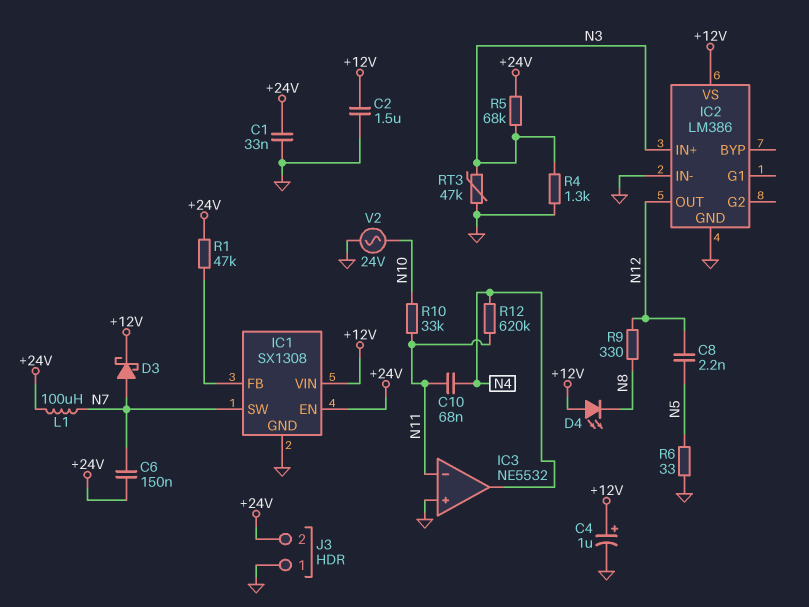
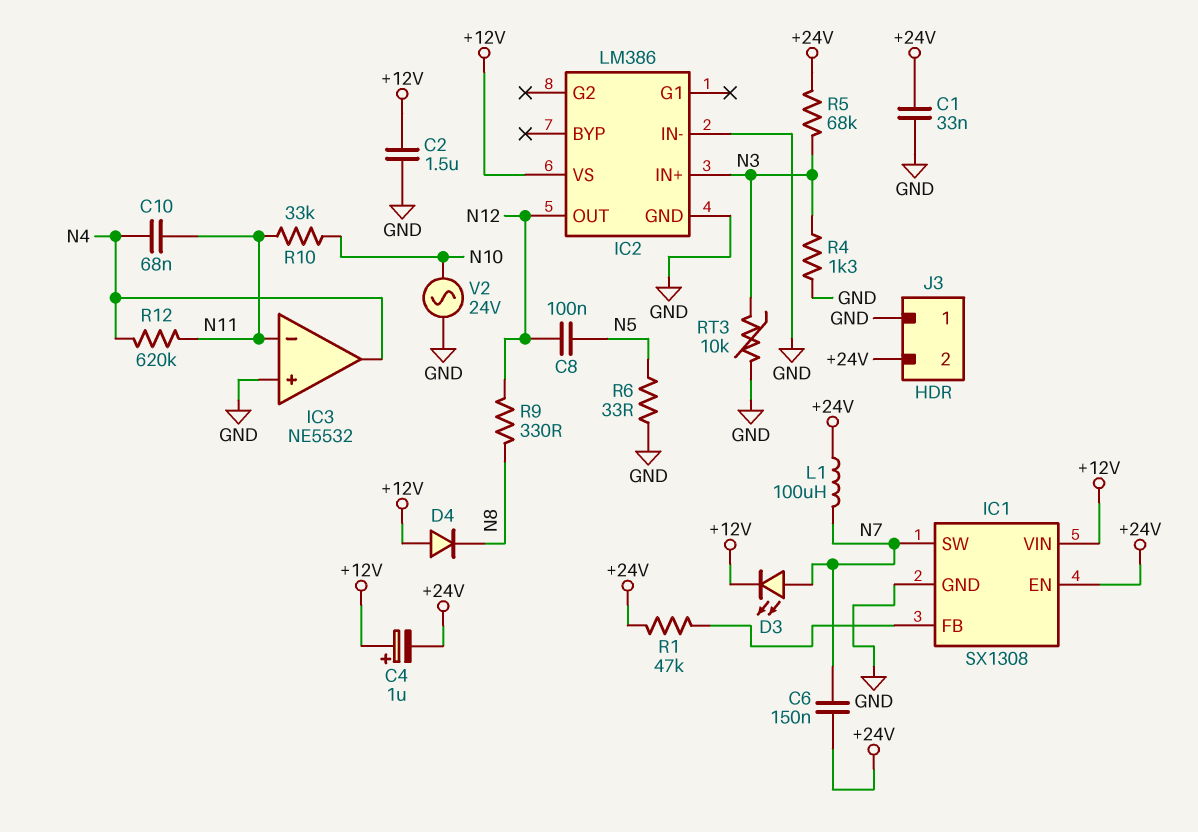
C4: 1uF (plus +12V, minus GND) -> 1uF (plus +12V, minus +24V)
C8: 2.2nF (N5, N12) -> 100nF (N5, N12)
D3: schottky (A N7, K +12V) -> LED (A N7, K +12V)
D4: LED (A +12V, K N8) -> diode (A +12V, K N8)
RT3: 47k (GND, N3) -> 10k (GND, N3)

